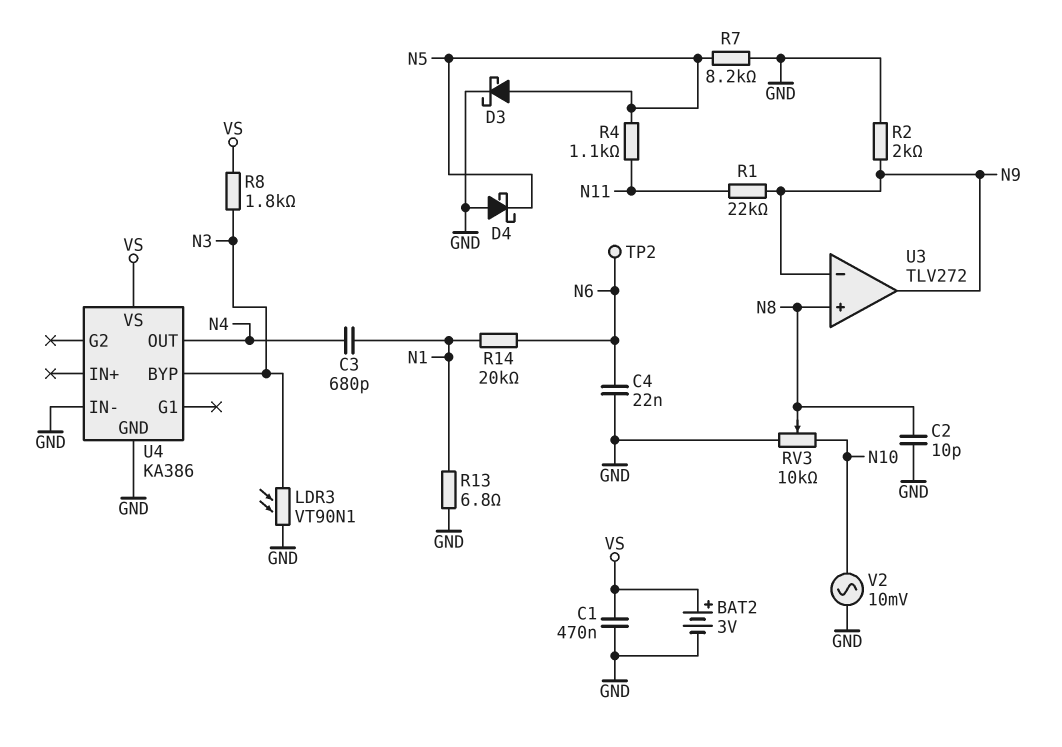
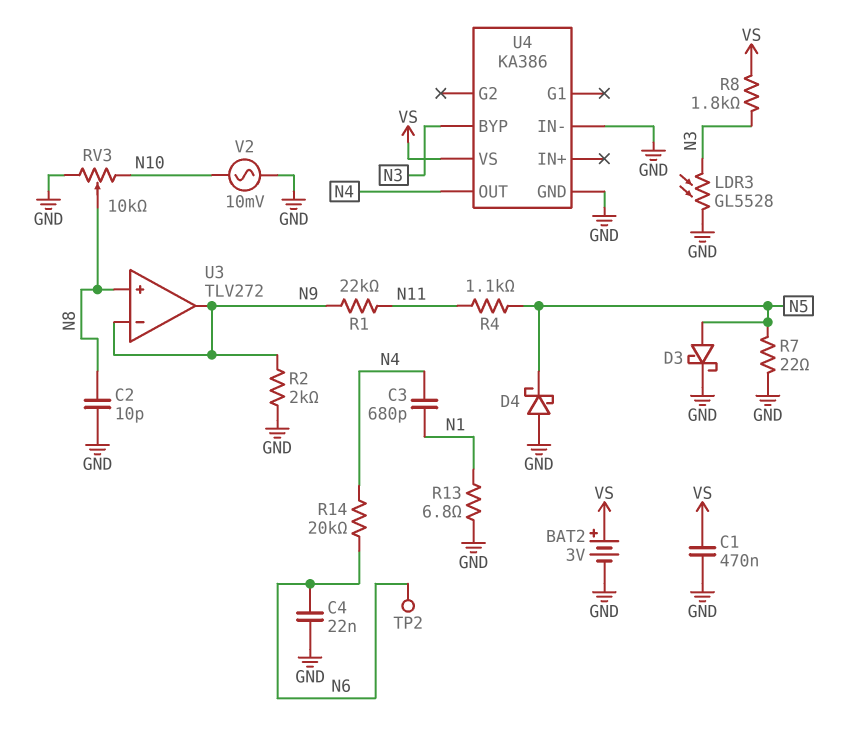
LDR3: VT90N1 (GND, N3) -> GL5528 (GND, N3)
R7: 8.2k (GND, N5) -> 22 (GND, N5)
R14: 20k (N1, N6) -> 20k (N4, N6)

